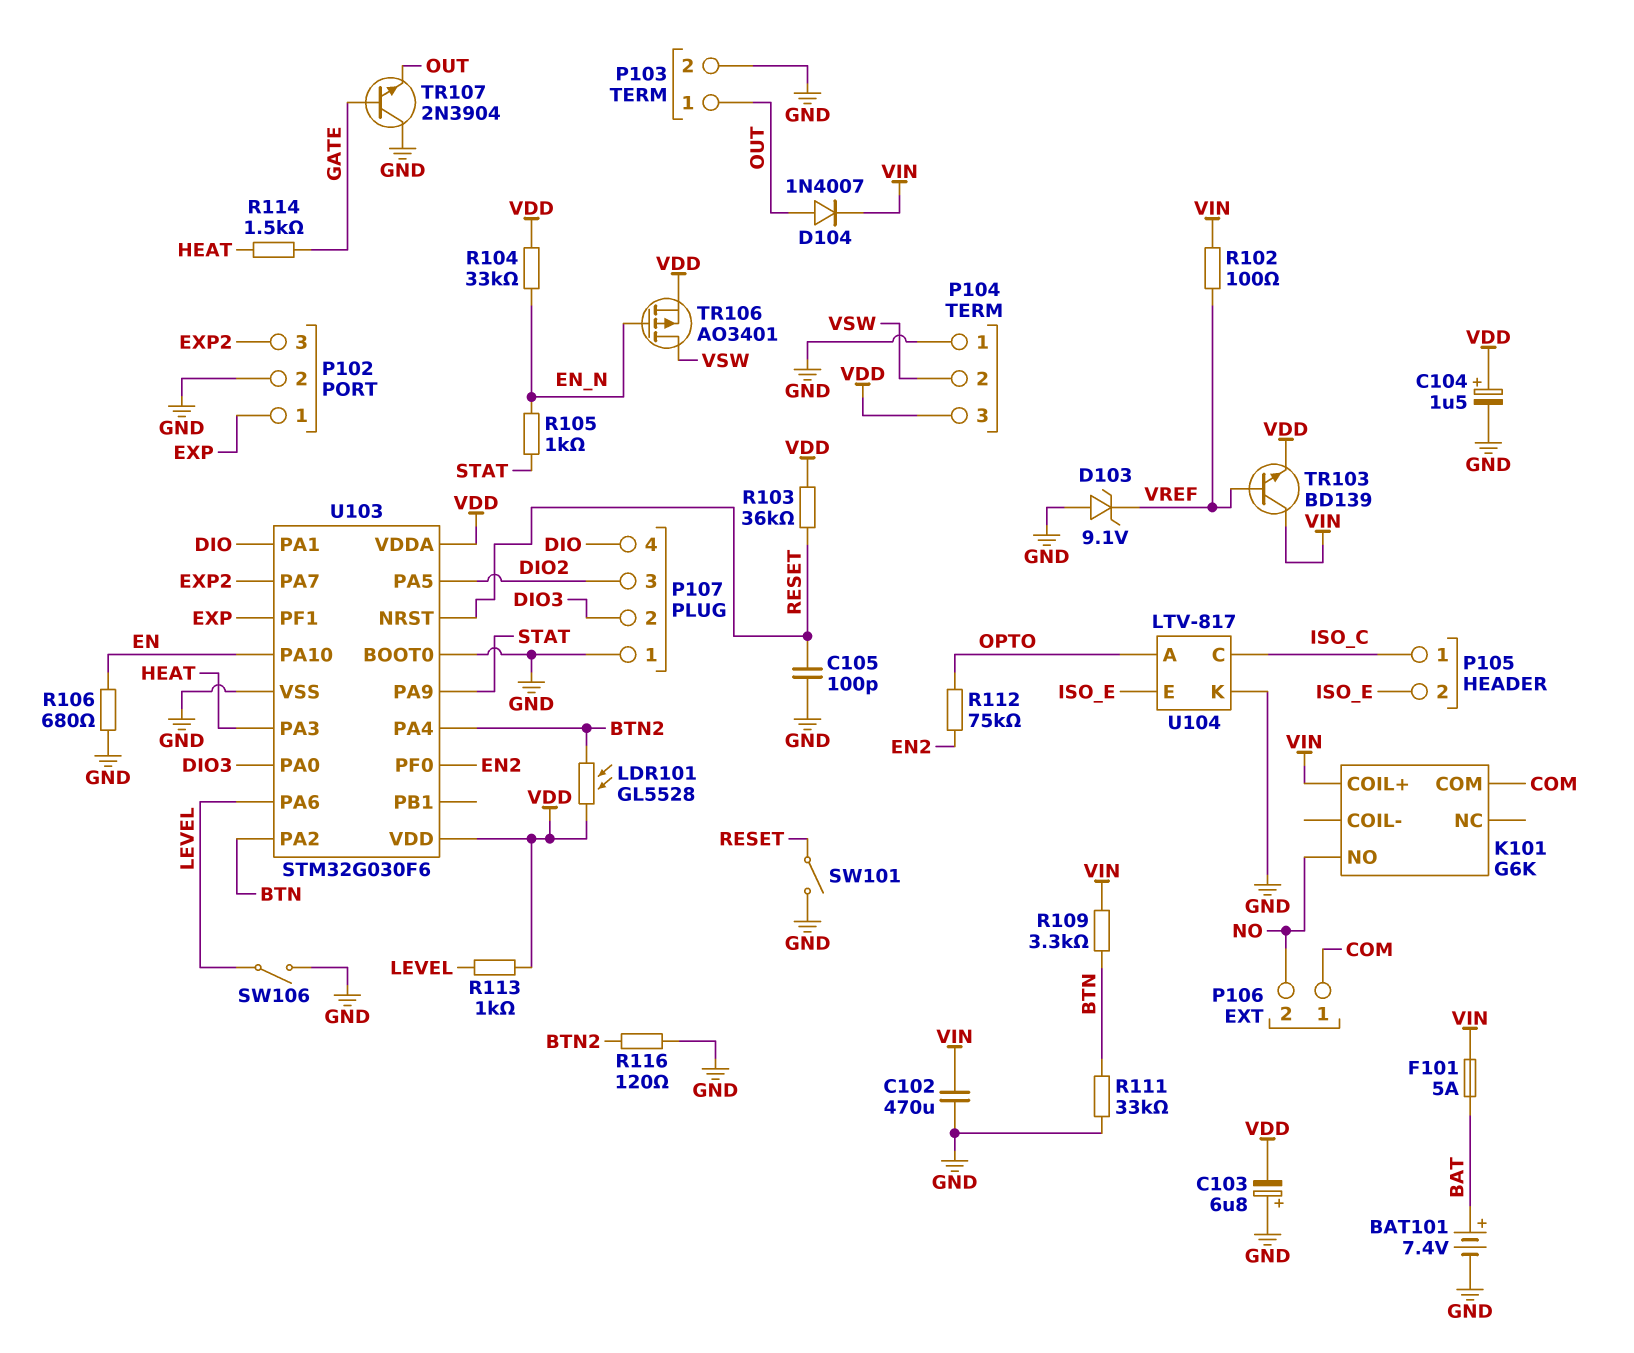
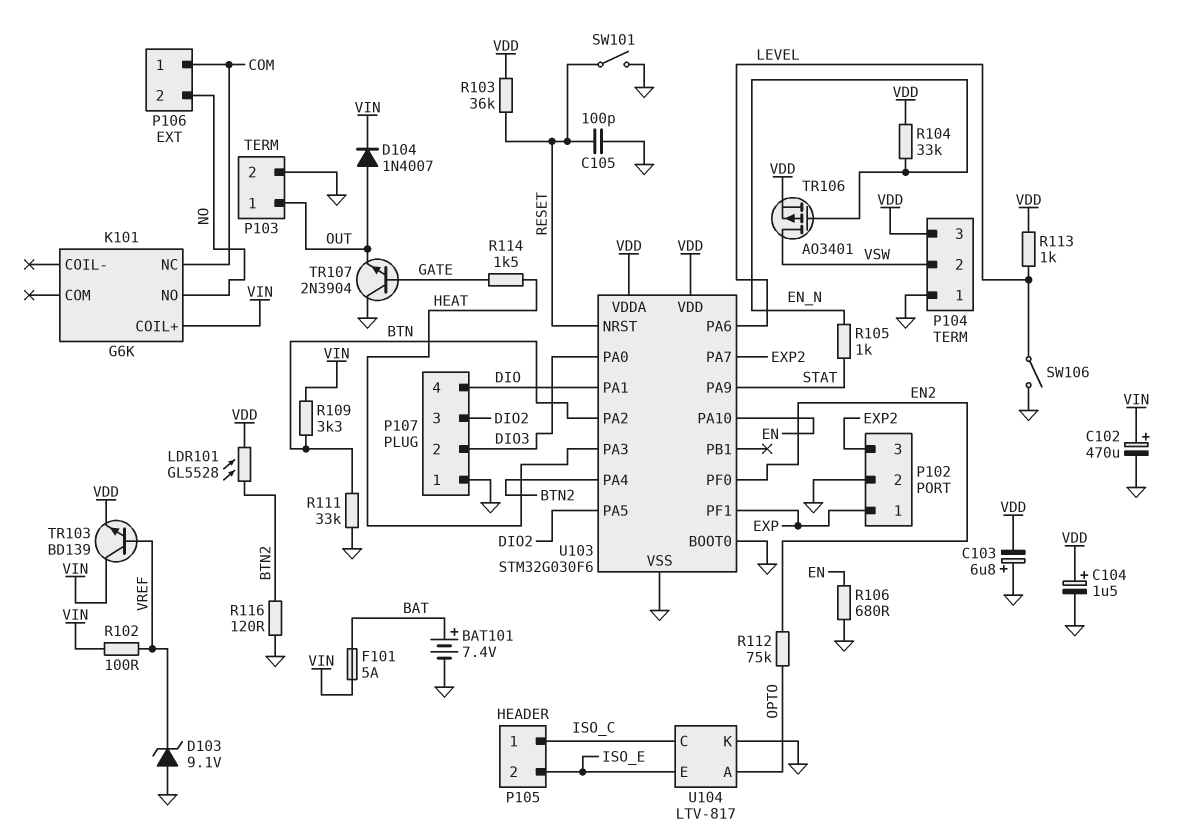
C102: 470uF (GND, VIN) -> 470uF (plus VIN, minus GND)
K101 pin COM: COM -> none
K101 pin NC: none -> COM

